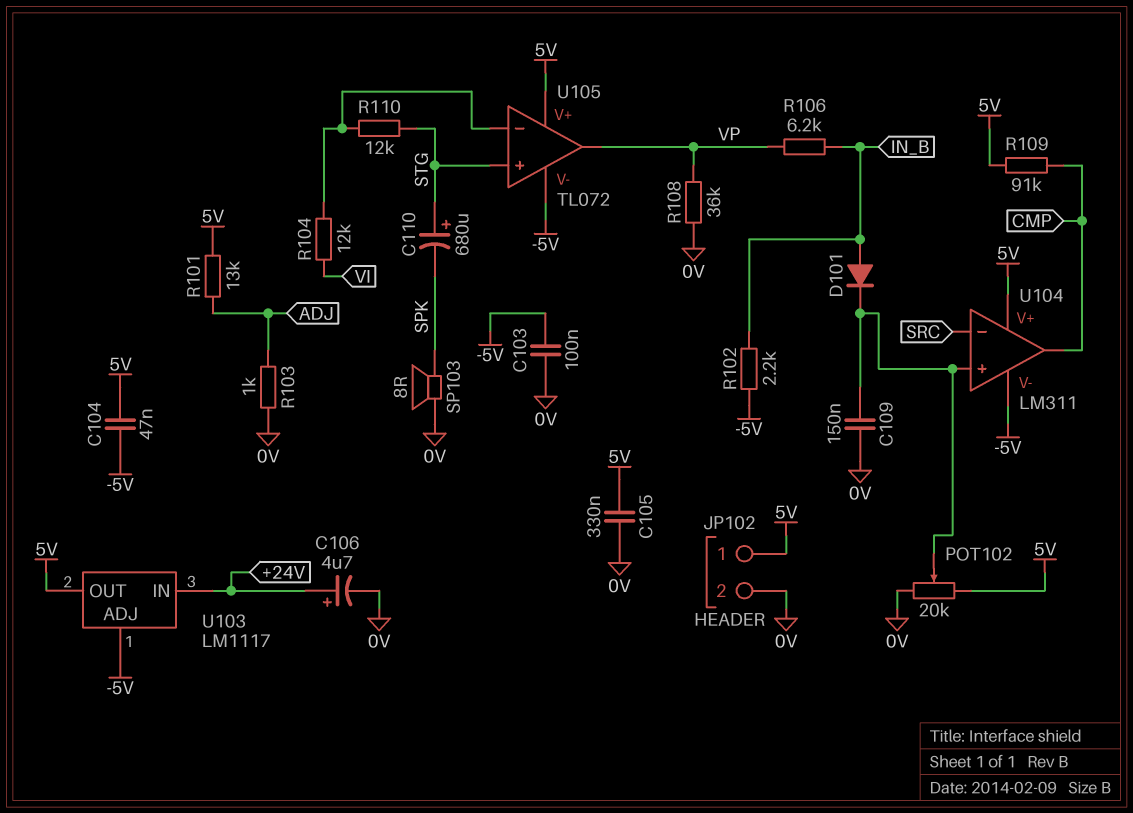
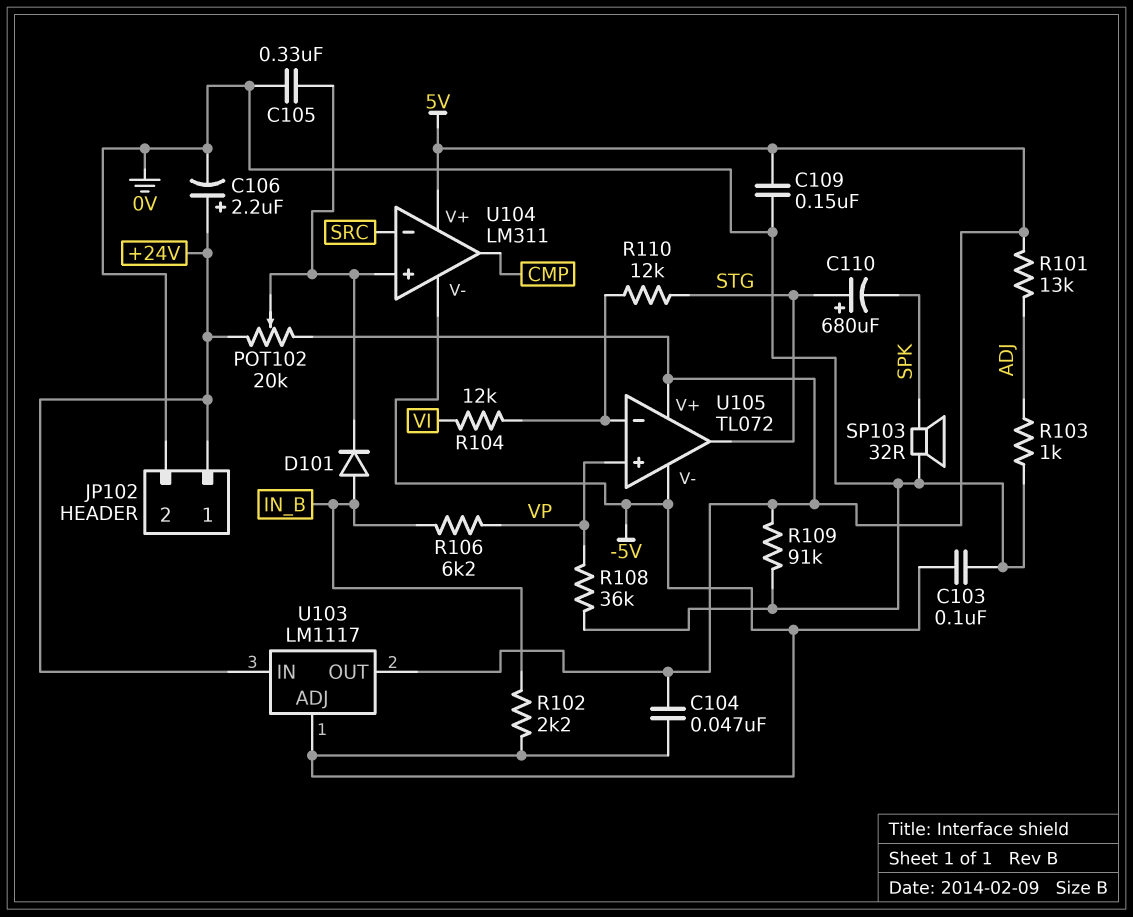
C105: 330nF (0V, 5V) -> 330nF (0V, U104/in+)
C106: 4.7uF (plus +24V, minus 0V) -> 2.2uF (plus +24V, minus 0V)
C109: 150nF (0V, U104/in+) -> 150nF (0V, 5V)
JP102 pin 1: 5V -> +24V
POT102: 20k (0V, 5V, wiper U104/in+) -> 20k (+24V, 5V, wiper U104/in+)
R109: 91k (5V, CMP) -> 91k (0V, 5V)
SP103: speaker 8R (0V, SPK) -> speaker 32R (0V, SPK)
U105 pin in+: STG -> VP
U105 pin out: VP -> STG

